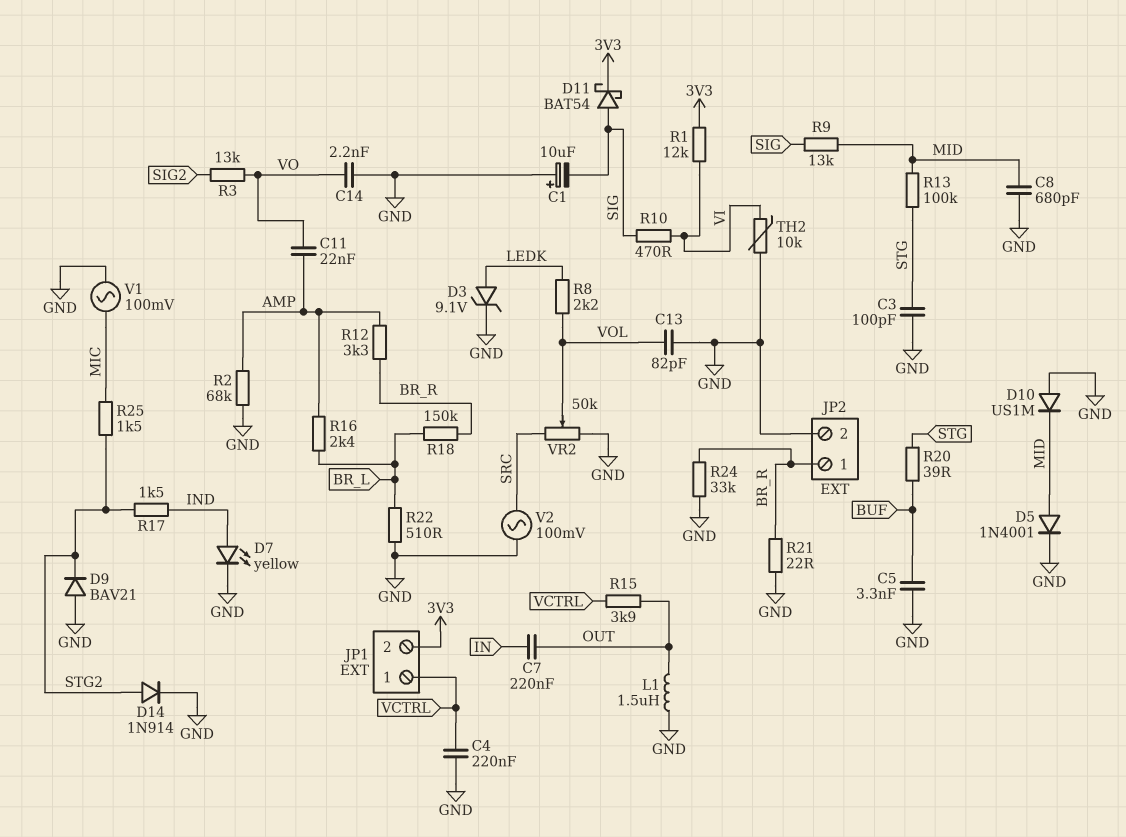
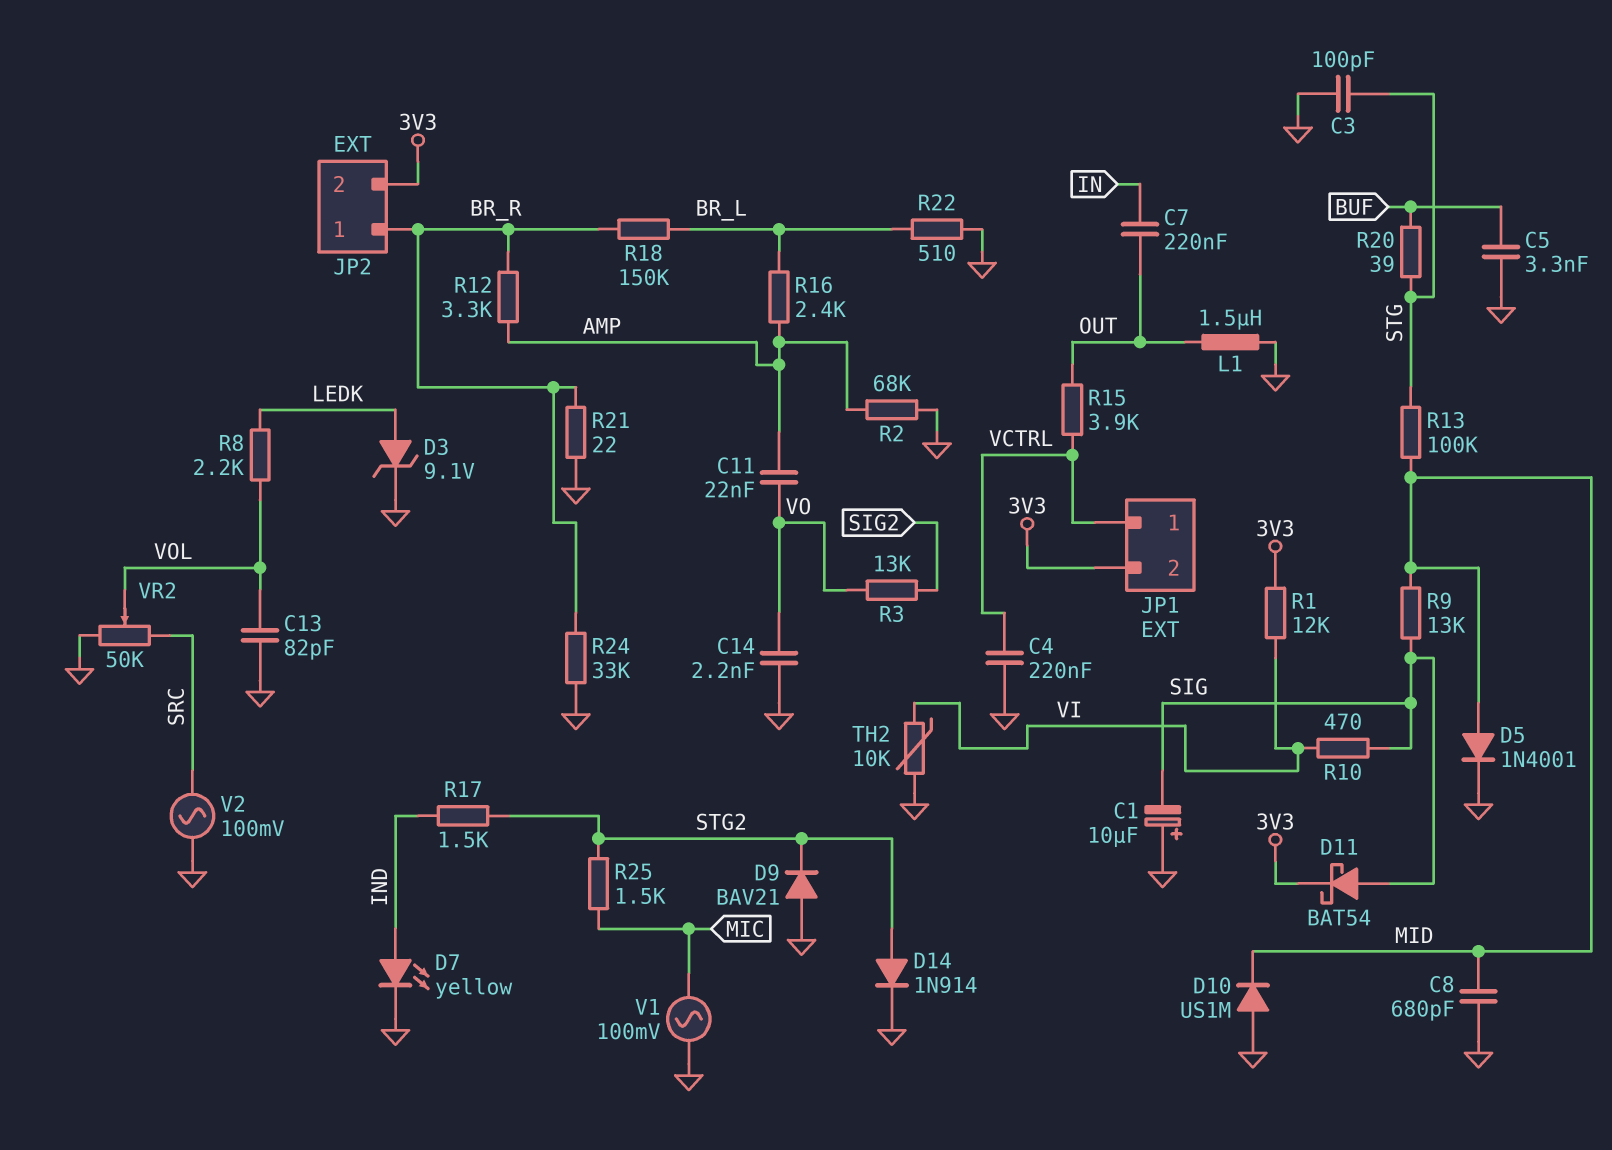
JP2 pin 2: GND -> 3V3

